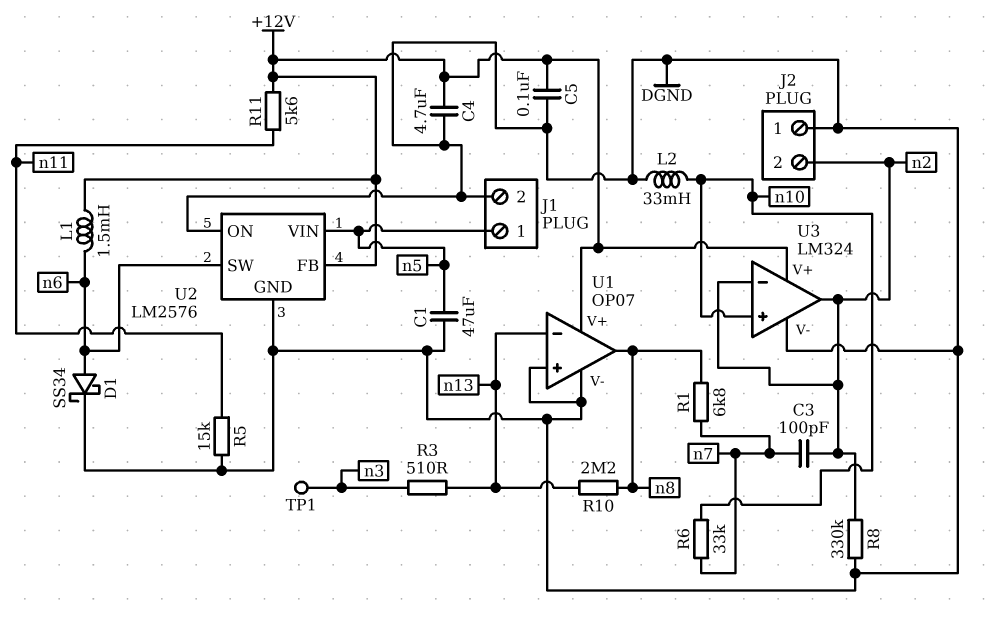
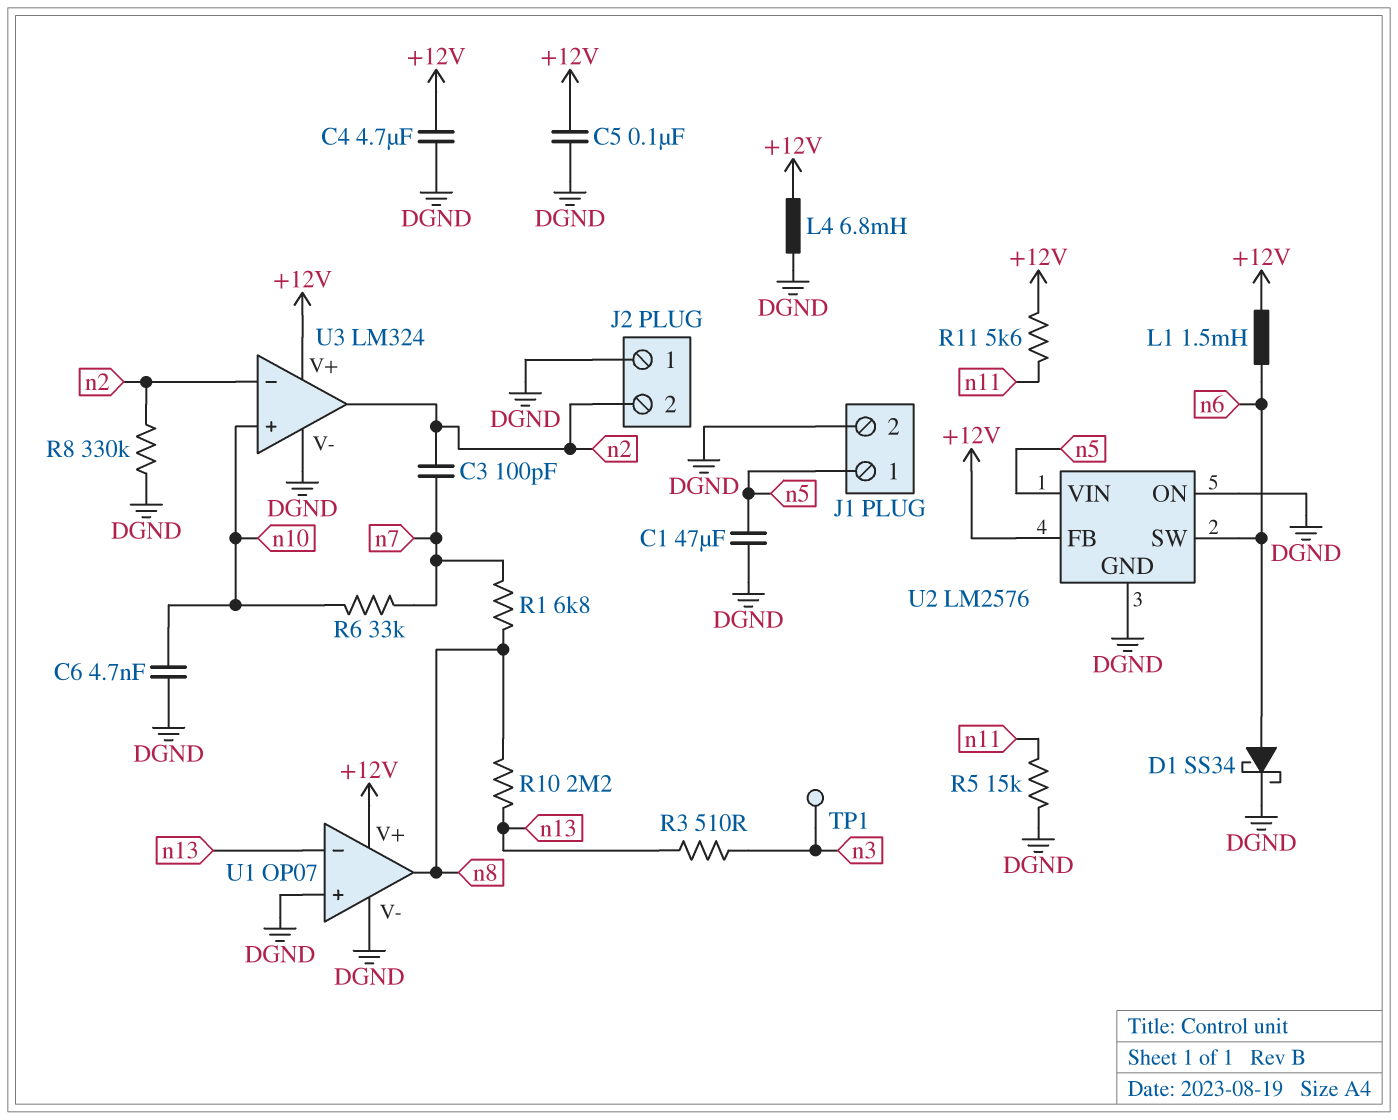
C6: none -> 4.7nF (DGND, n10)
L2: 33mH (DGND, n10) -> none
L4: none -> 6.8mH (+12V, DGND)

